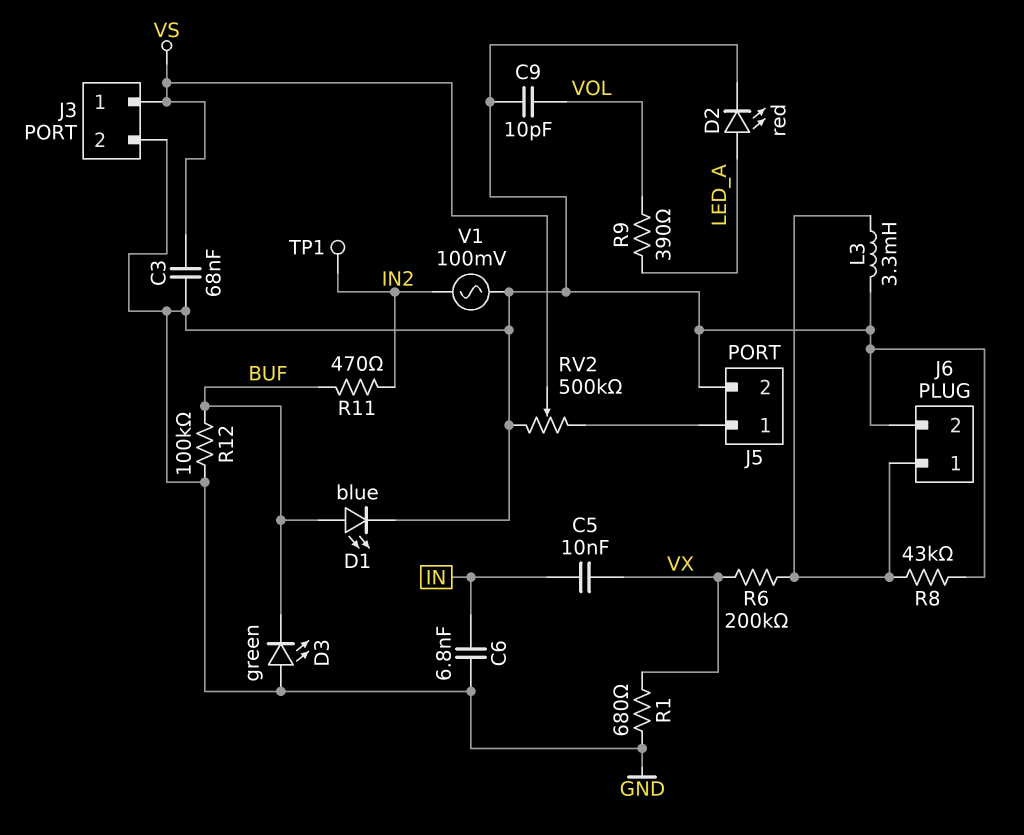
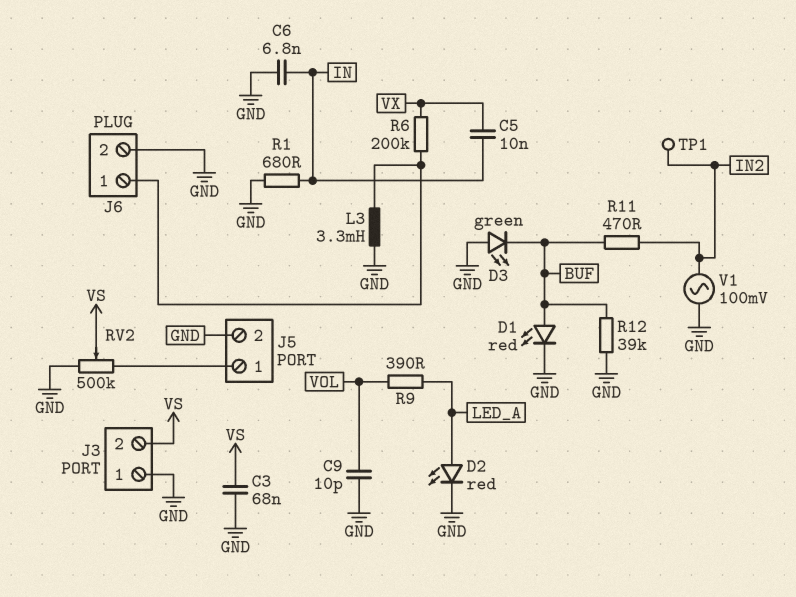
D1: LED blue (A BUF, K GND) -> LED red (A BUF, K GND)
J3 pin 1: VS -> GND
J3 pin 2: GND -> VS
R1: 680 (GND, VX) -> 680 (GND, IN)
R8: 43k (GND, J6/1) -> none
R12: 100k (BUF, GND) -> 39k (BUF, GND)

